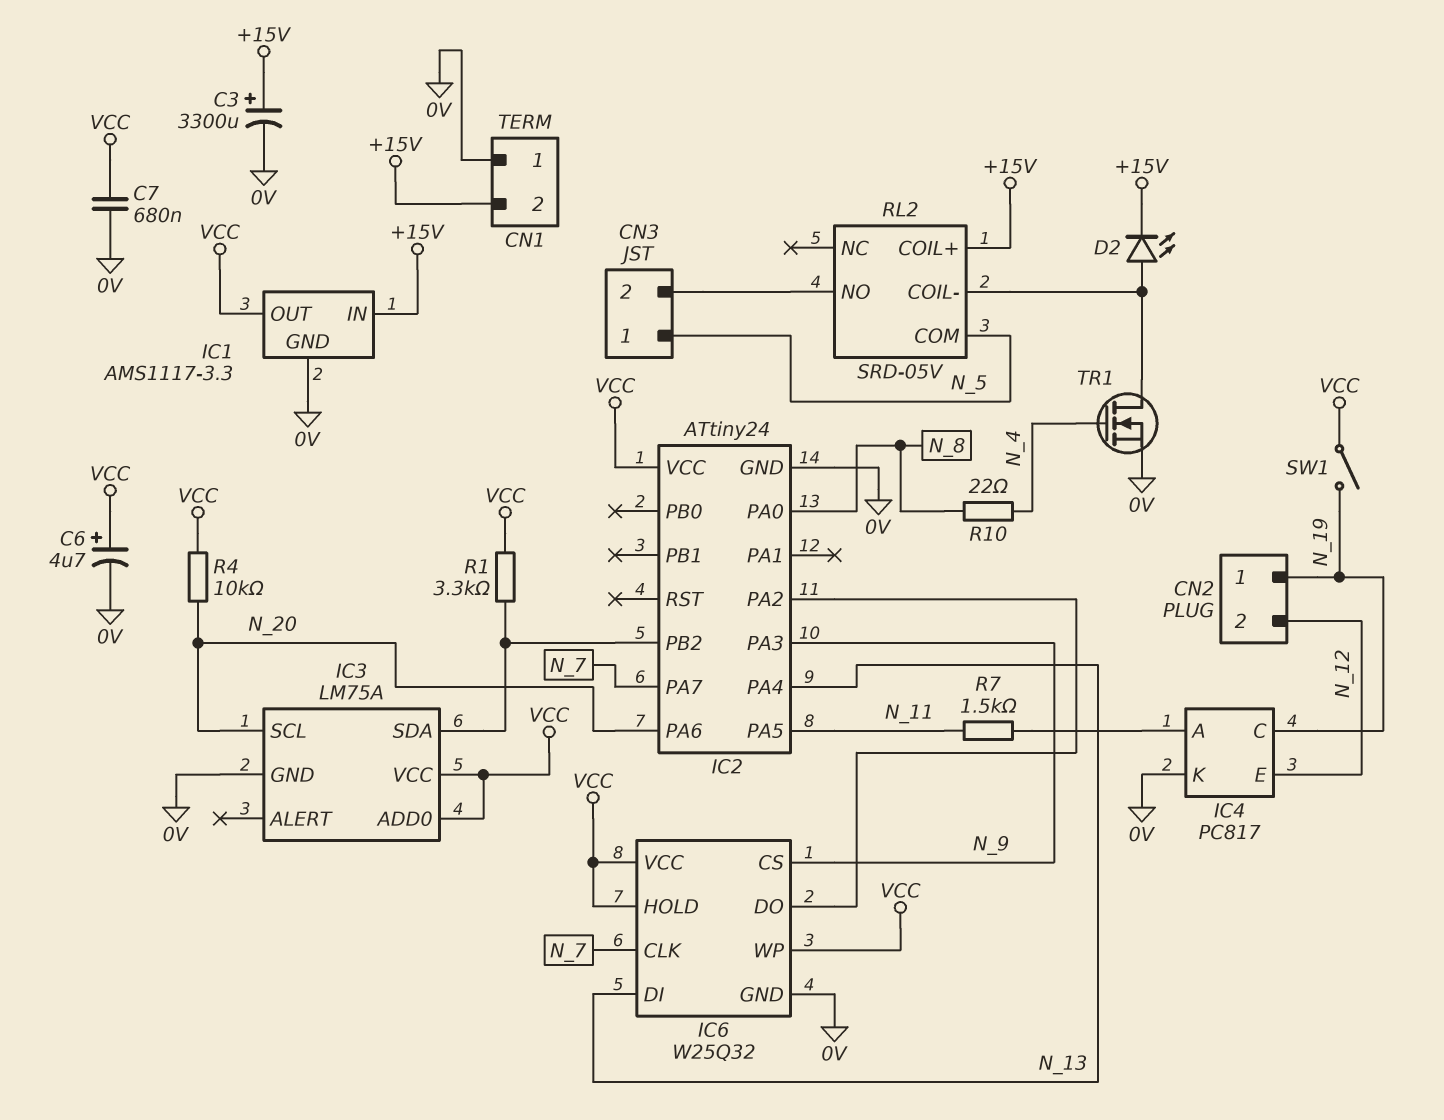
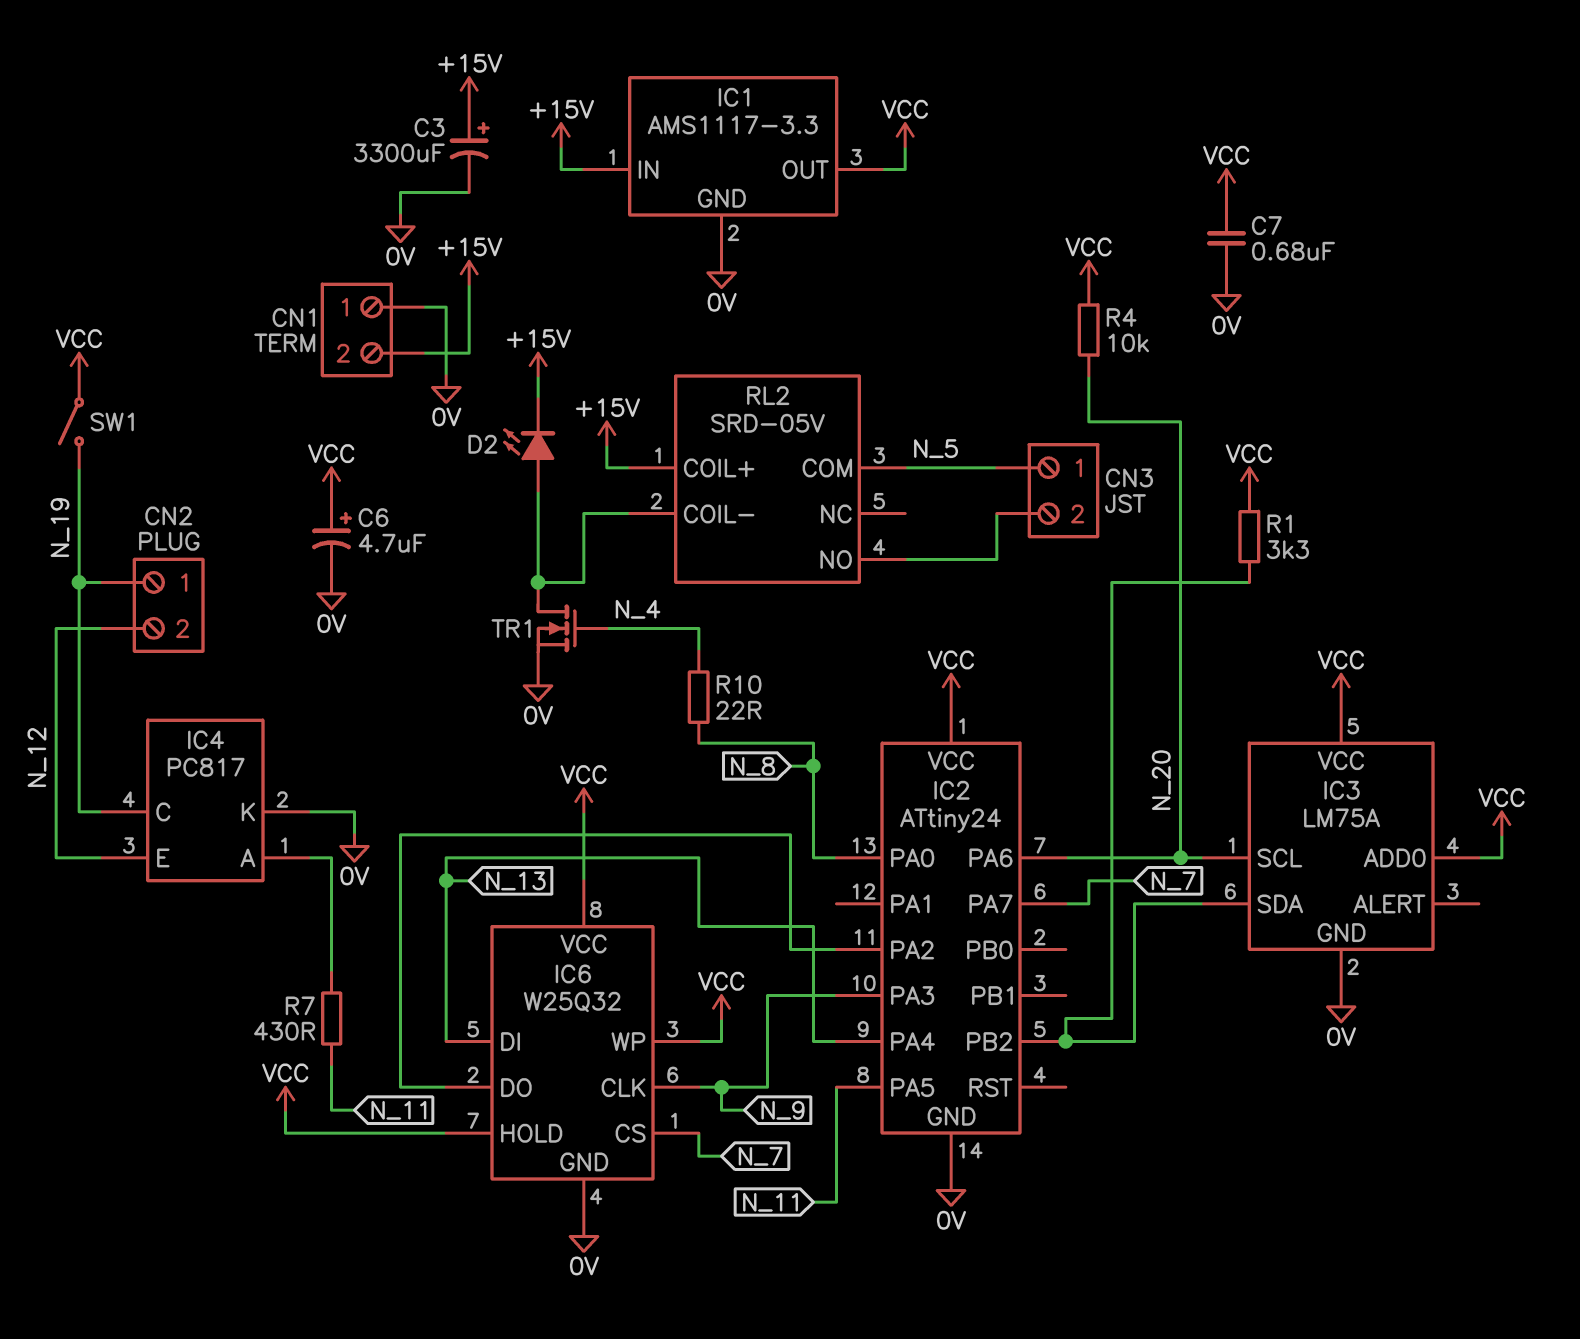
IC6 pin CLK: N_7 -> N_9
IC6 pin CS: N_9 -> N_7
R7: 1.5k (IC4/A, N_11) -> 430 (IC4/A, N_11)

